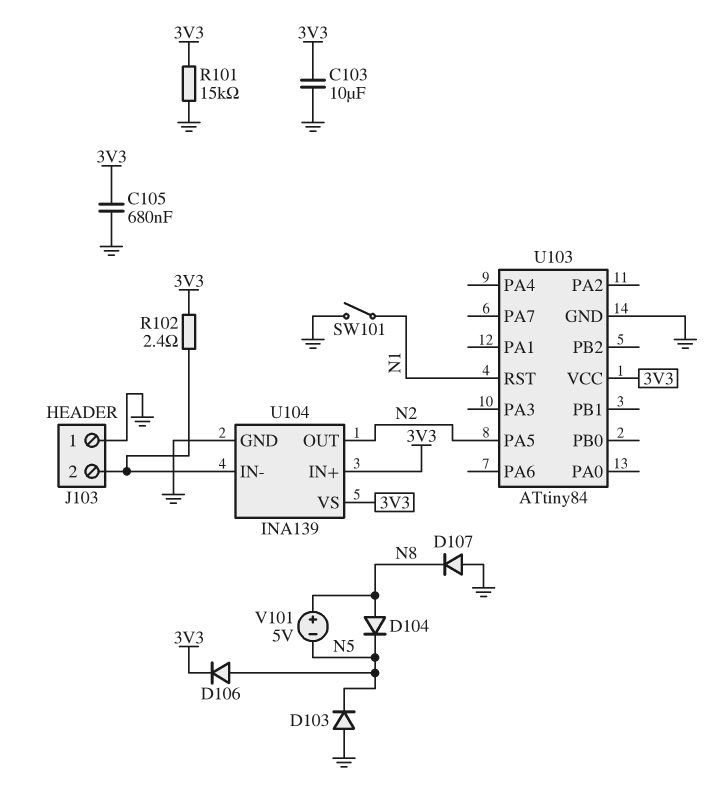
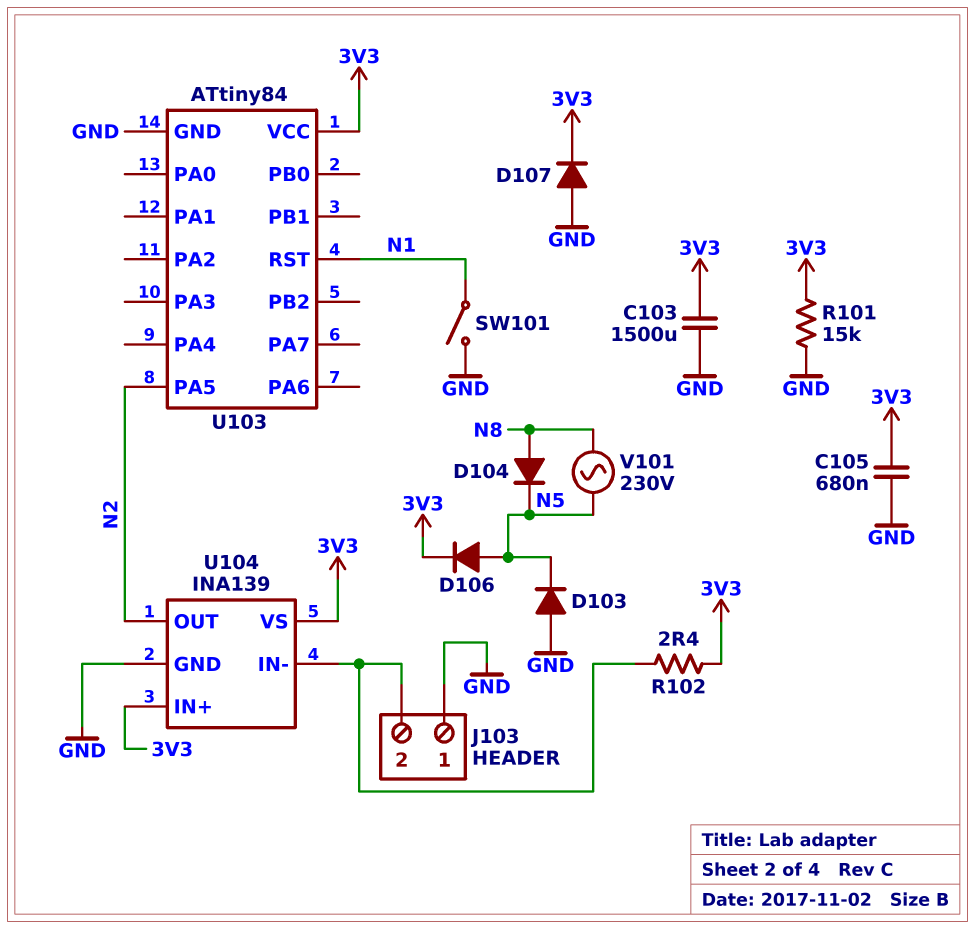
C103: 10uF (3V3, GND) -> 1500uF (3V3, GND)
D107: diode (A GND, K N8) -> diode (A GND, K 3V3)
V101: 5V (plus N8, minus N5) -> AC 230V (N5, N8)

